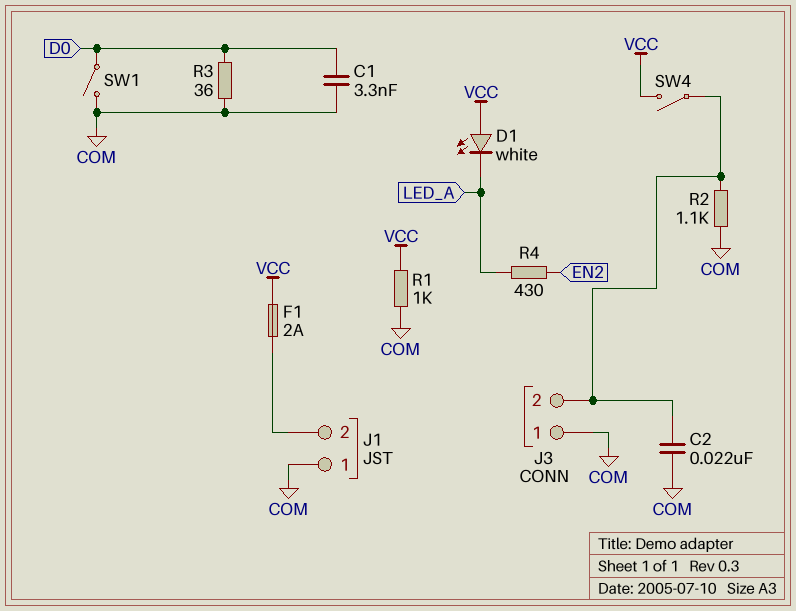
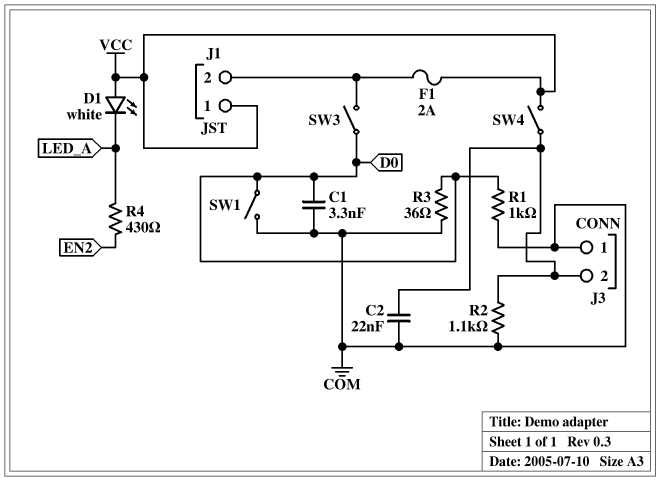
J1 pin 1: COM -> VCC
R1: 1k (COM, VCC) -> 1k (COM, D0)
SW3: none -> switch (D0, J1/2)

